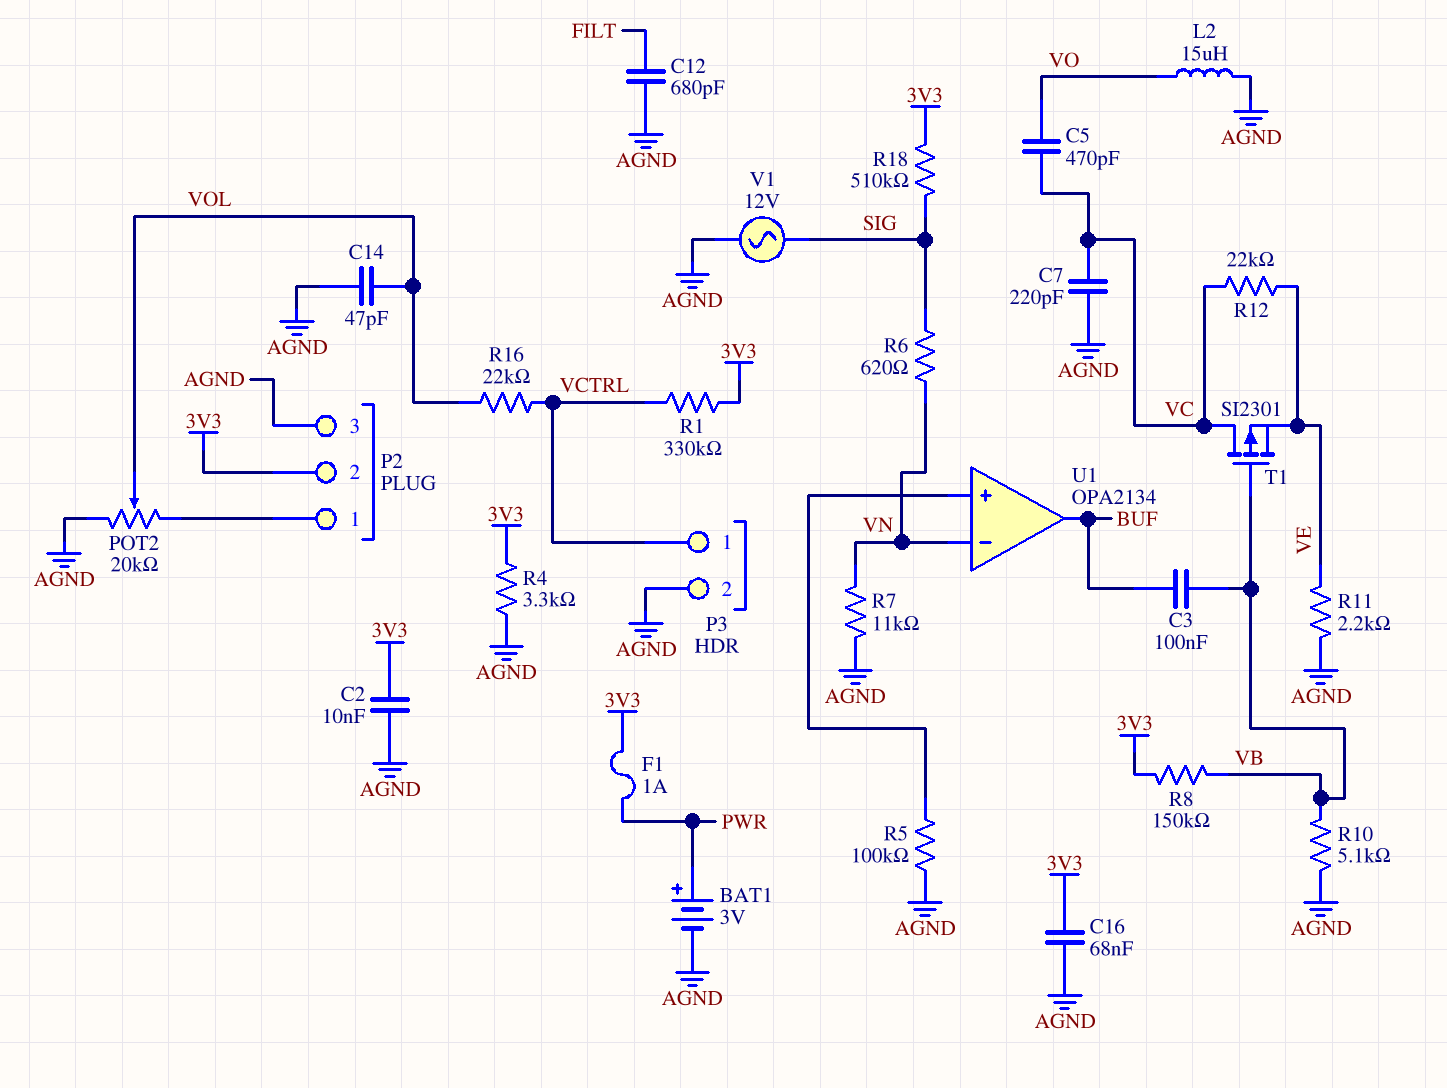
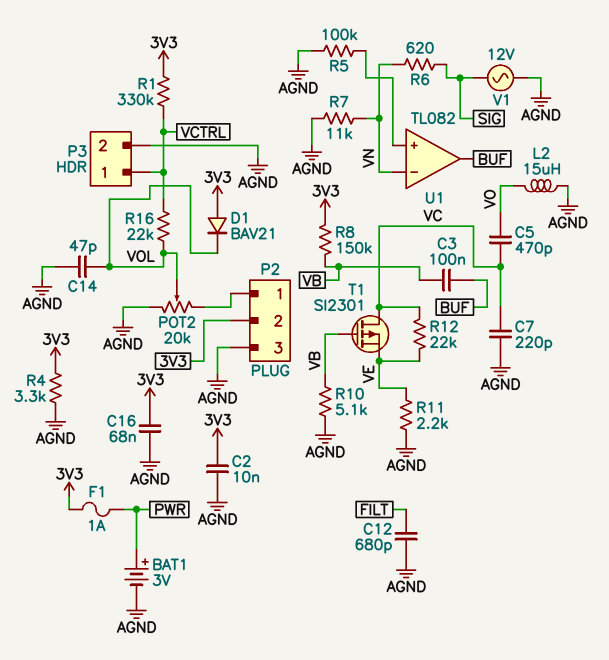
D1: none -> diode BAV21 (A 3V3, K VOL)
R18: 510k (3V3, SIG) -> none
U1: OPA2134 -> TL082

